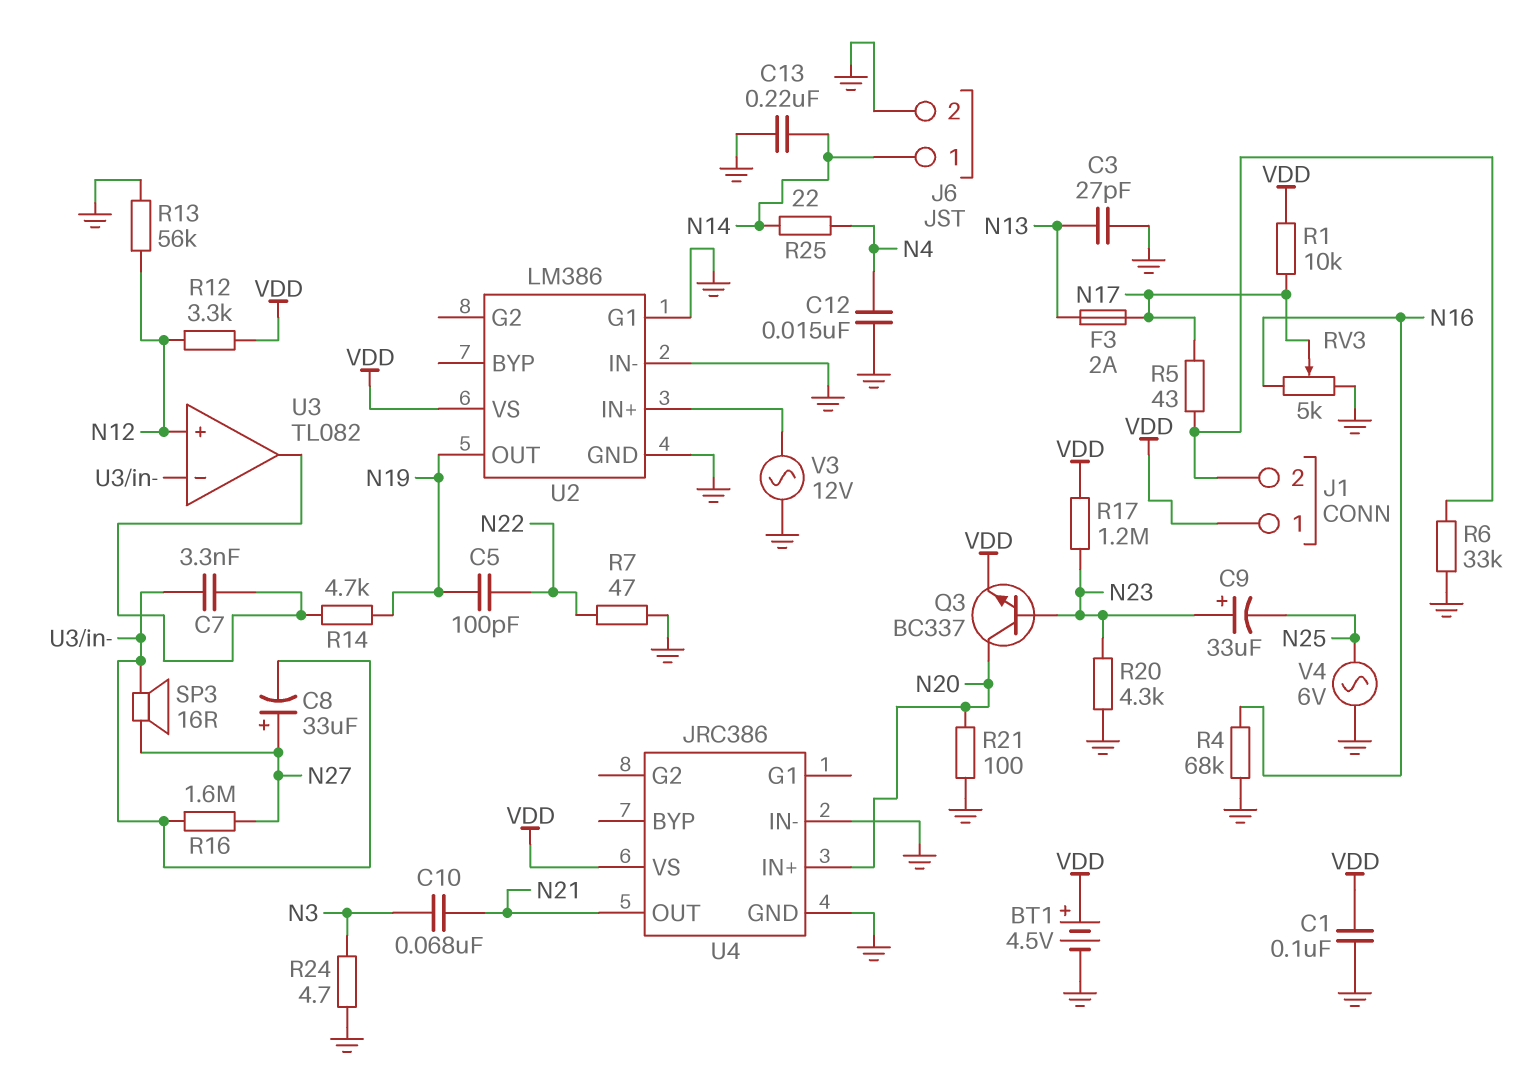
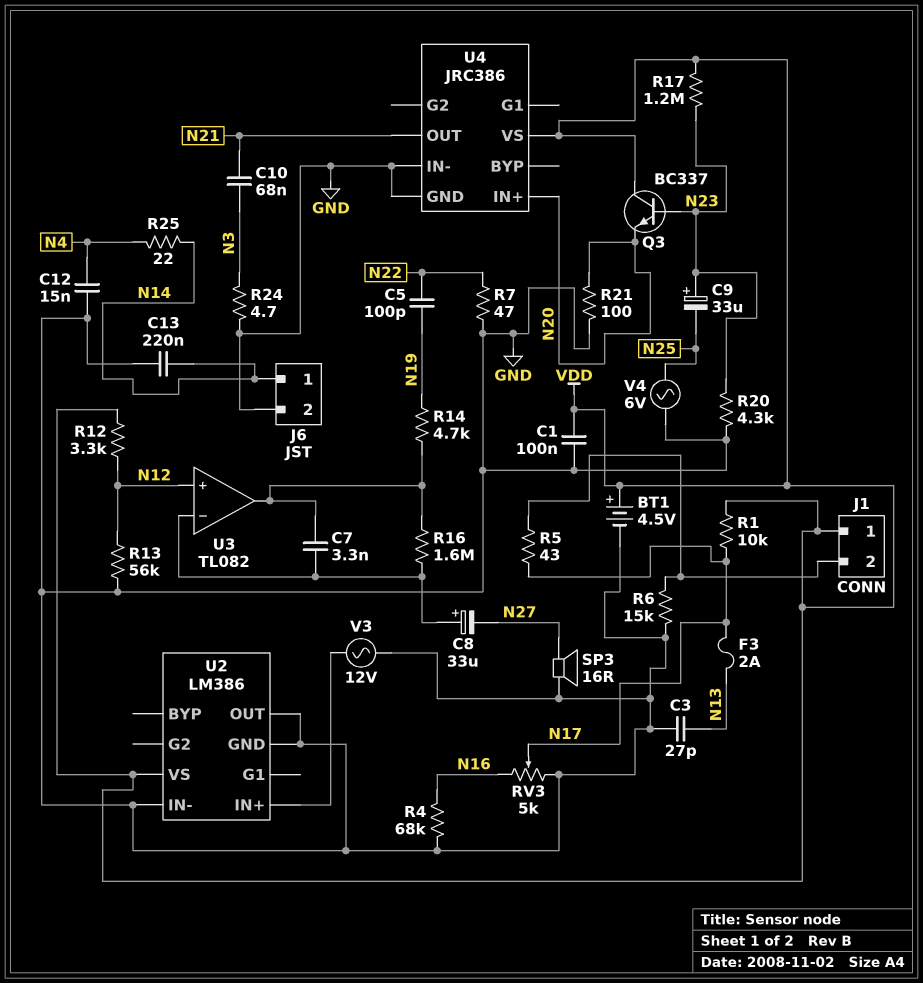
C8: 33uF (plus N27, minus U3/in-) -> 33uF (plus U3/in-, minus N27)
Q3: NPN BC337 (B N23, C N20, E VDD) -> NPN BC337 (B N23, C VDD, E N20)
R6: 33k (GND, J1/2) -> 15k (GND, J1/2)
R16: 1.6M (N27, U3/in-) -> 1.6M (U3/in-, U3/out)
SP3: speaker 16R (N27, U3/in-) -> speaker 16R (GND, N27)
U2 pin G1: GND -> none
U2 pin OUT: N19 -> GND

